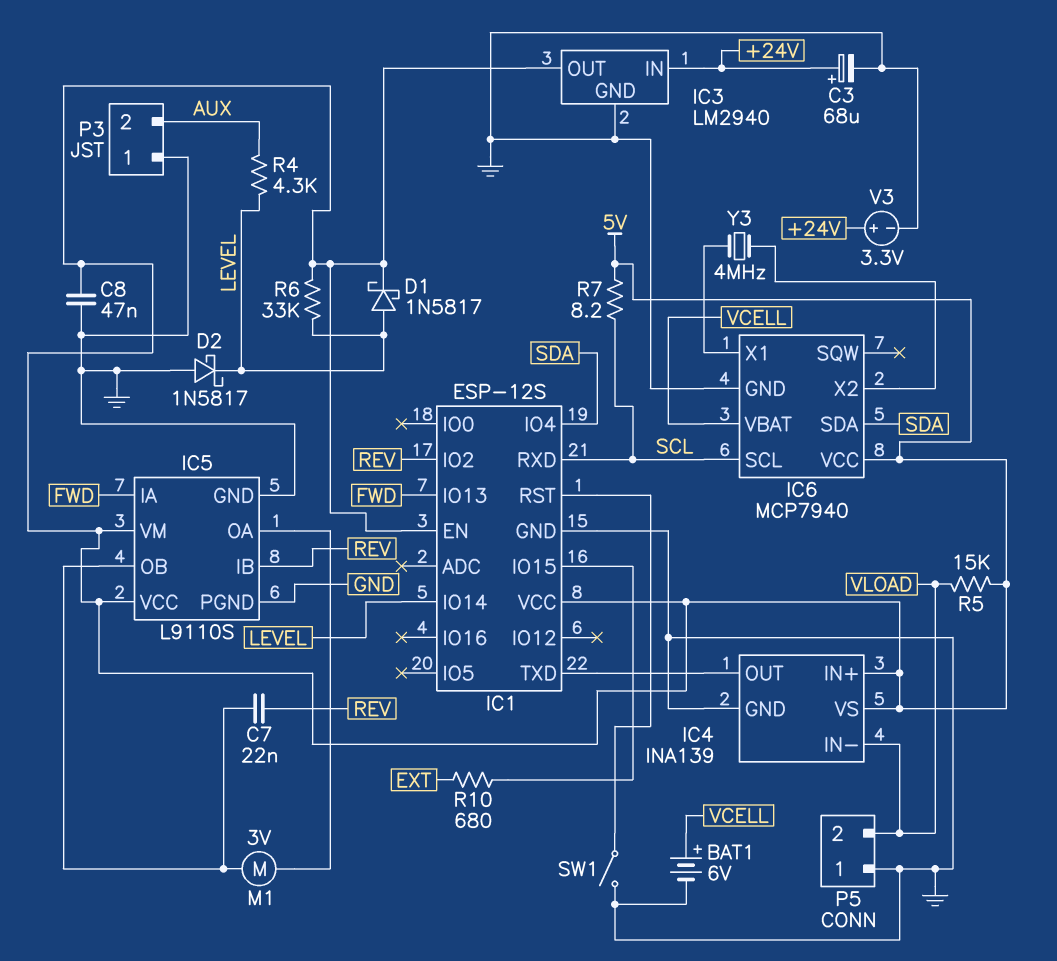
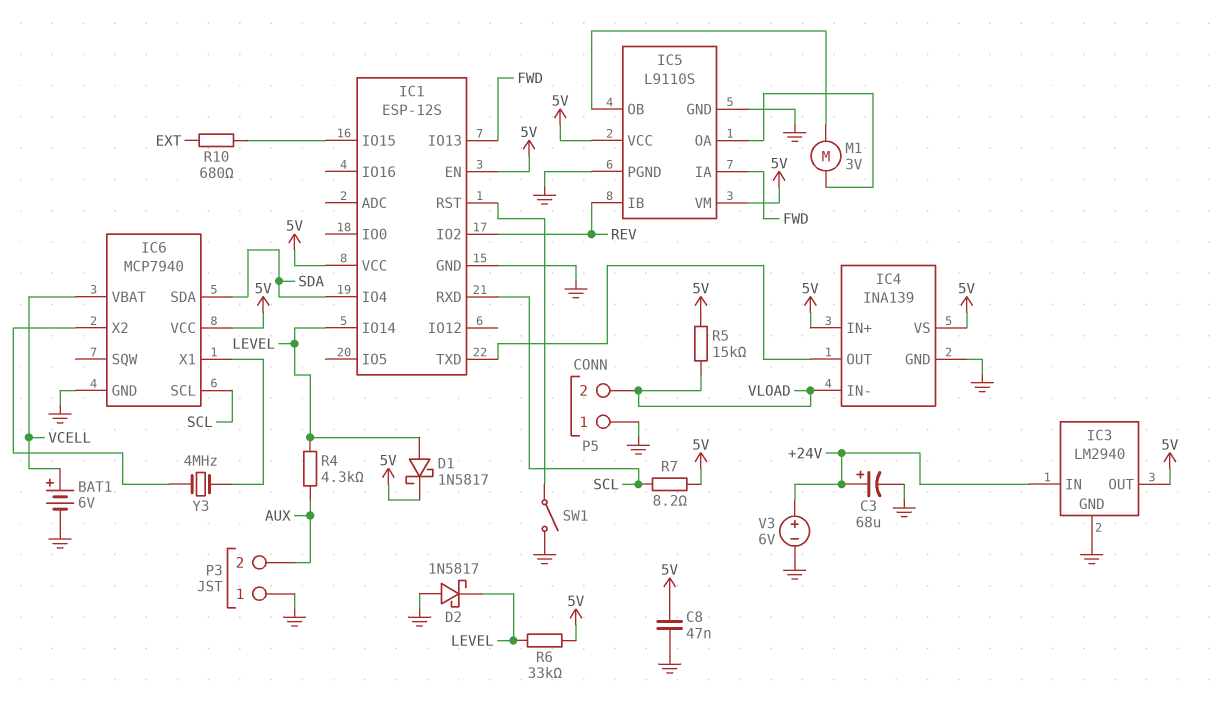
C7: 22nF (IC5/OB, REV) -> none
V3: 3.3V (plus +24V, minus GND) -> 6V (plus +24V, minus GND)

